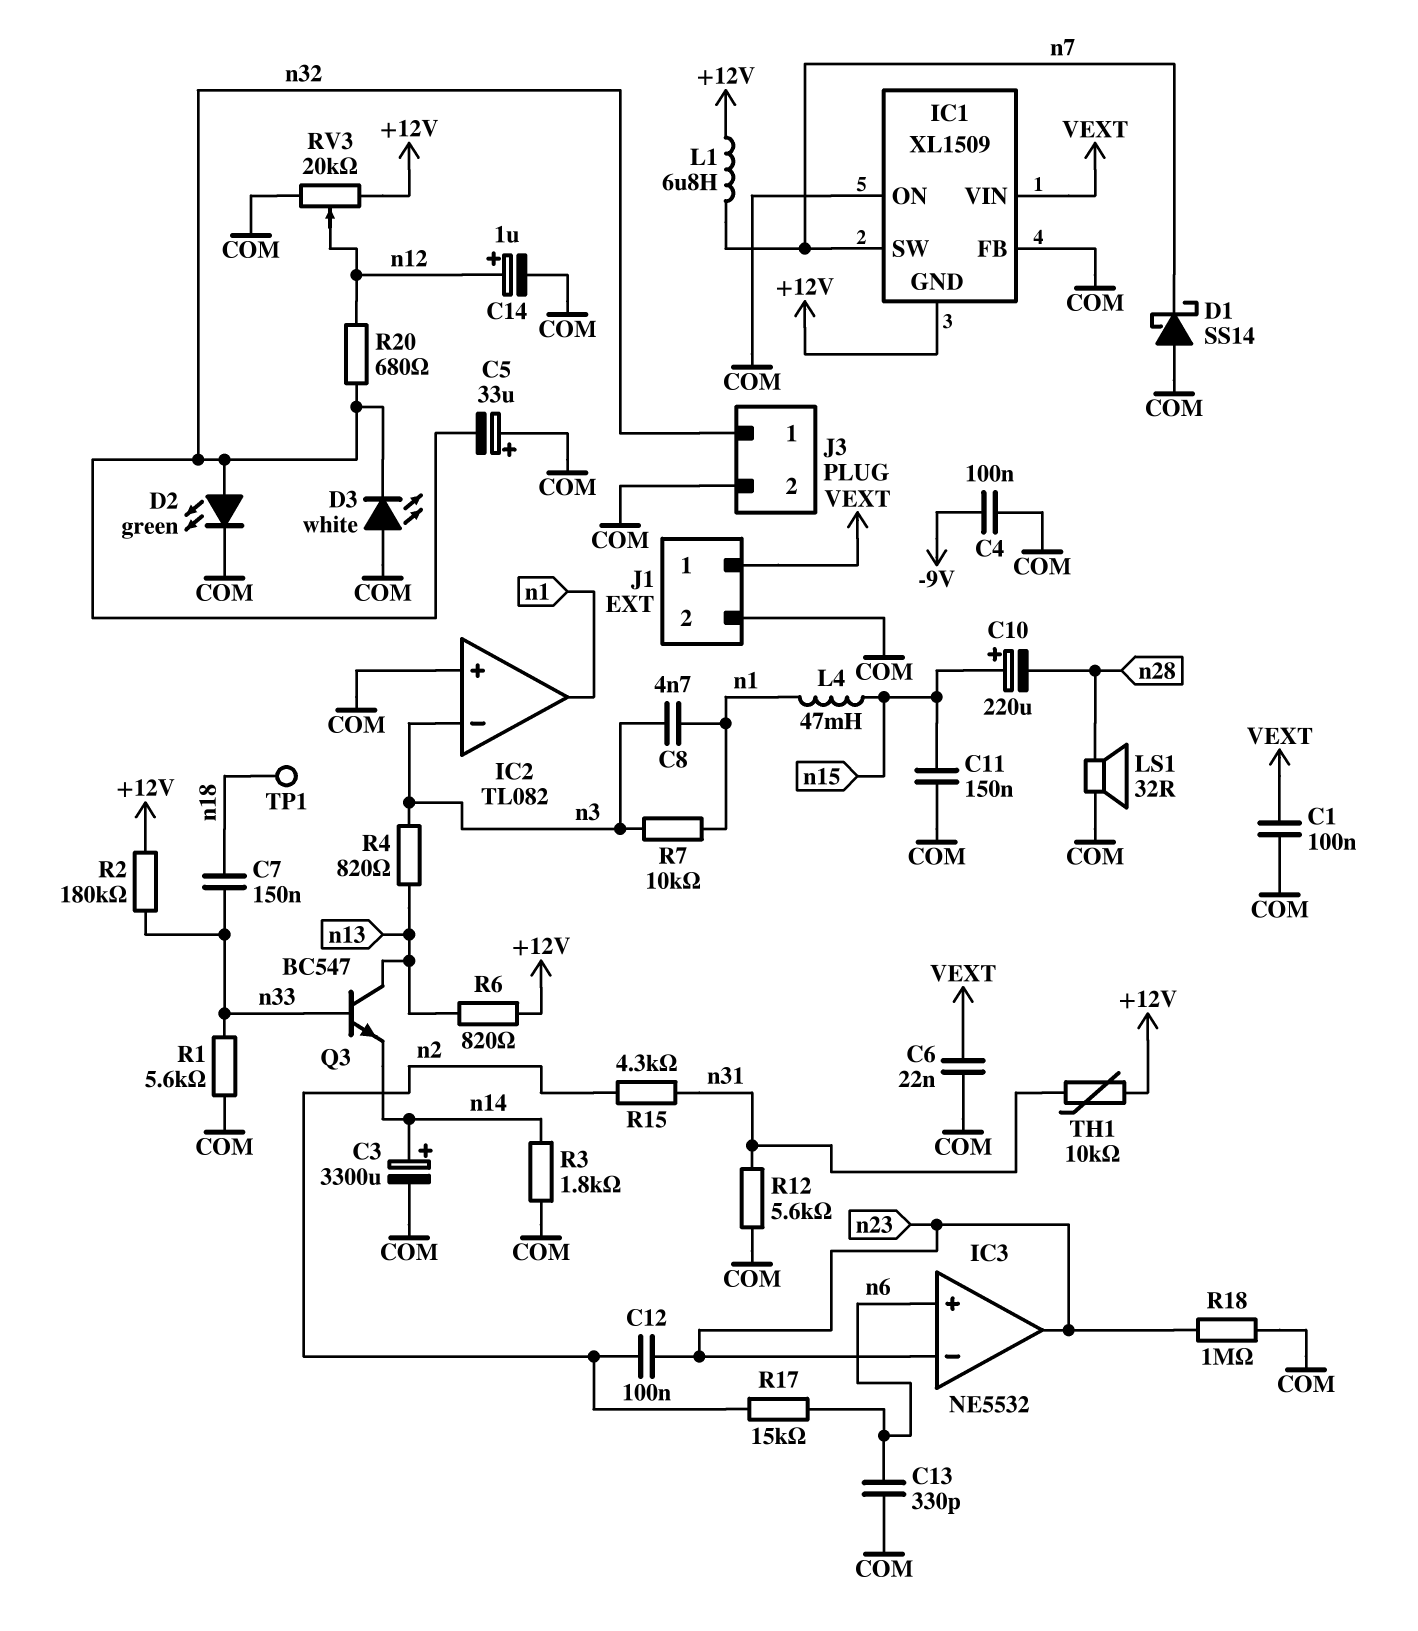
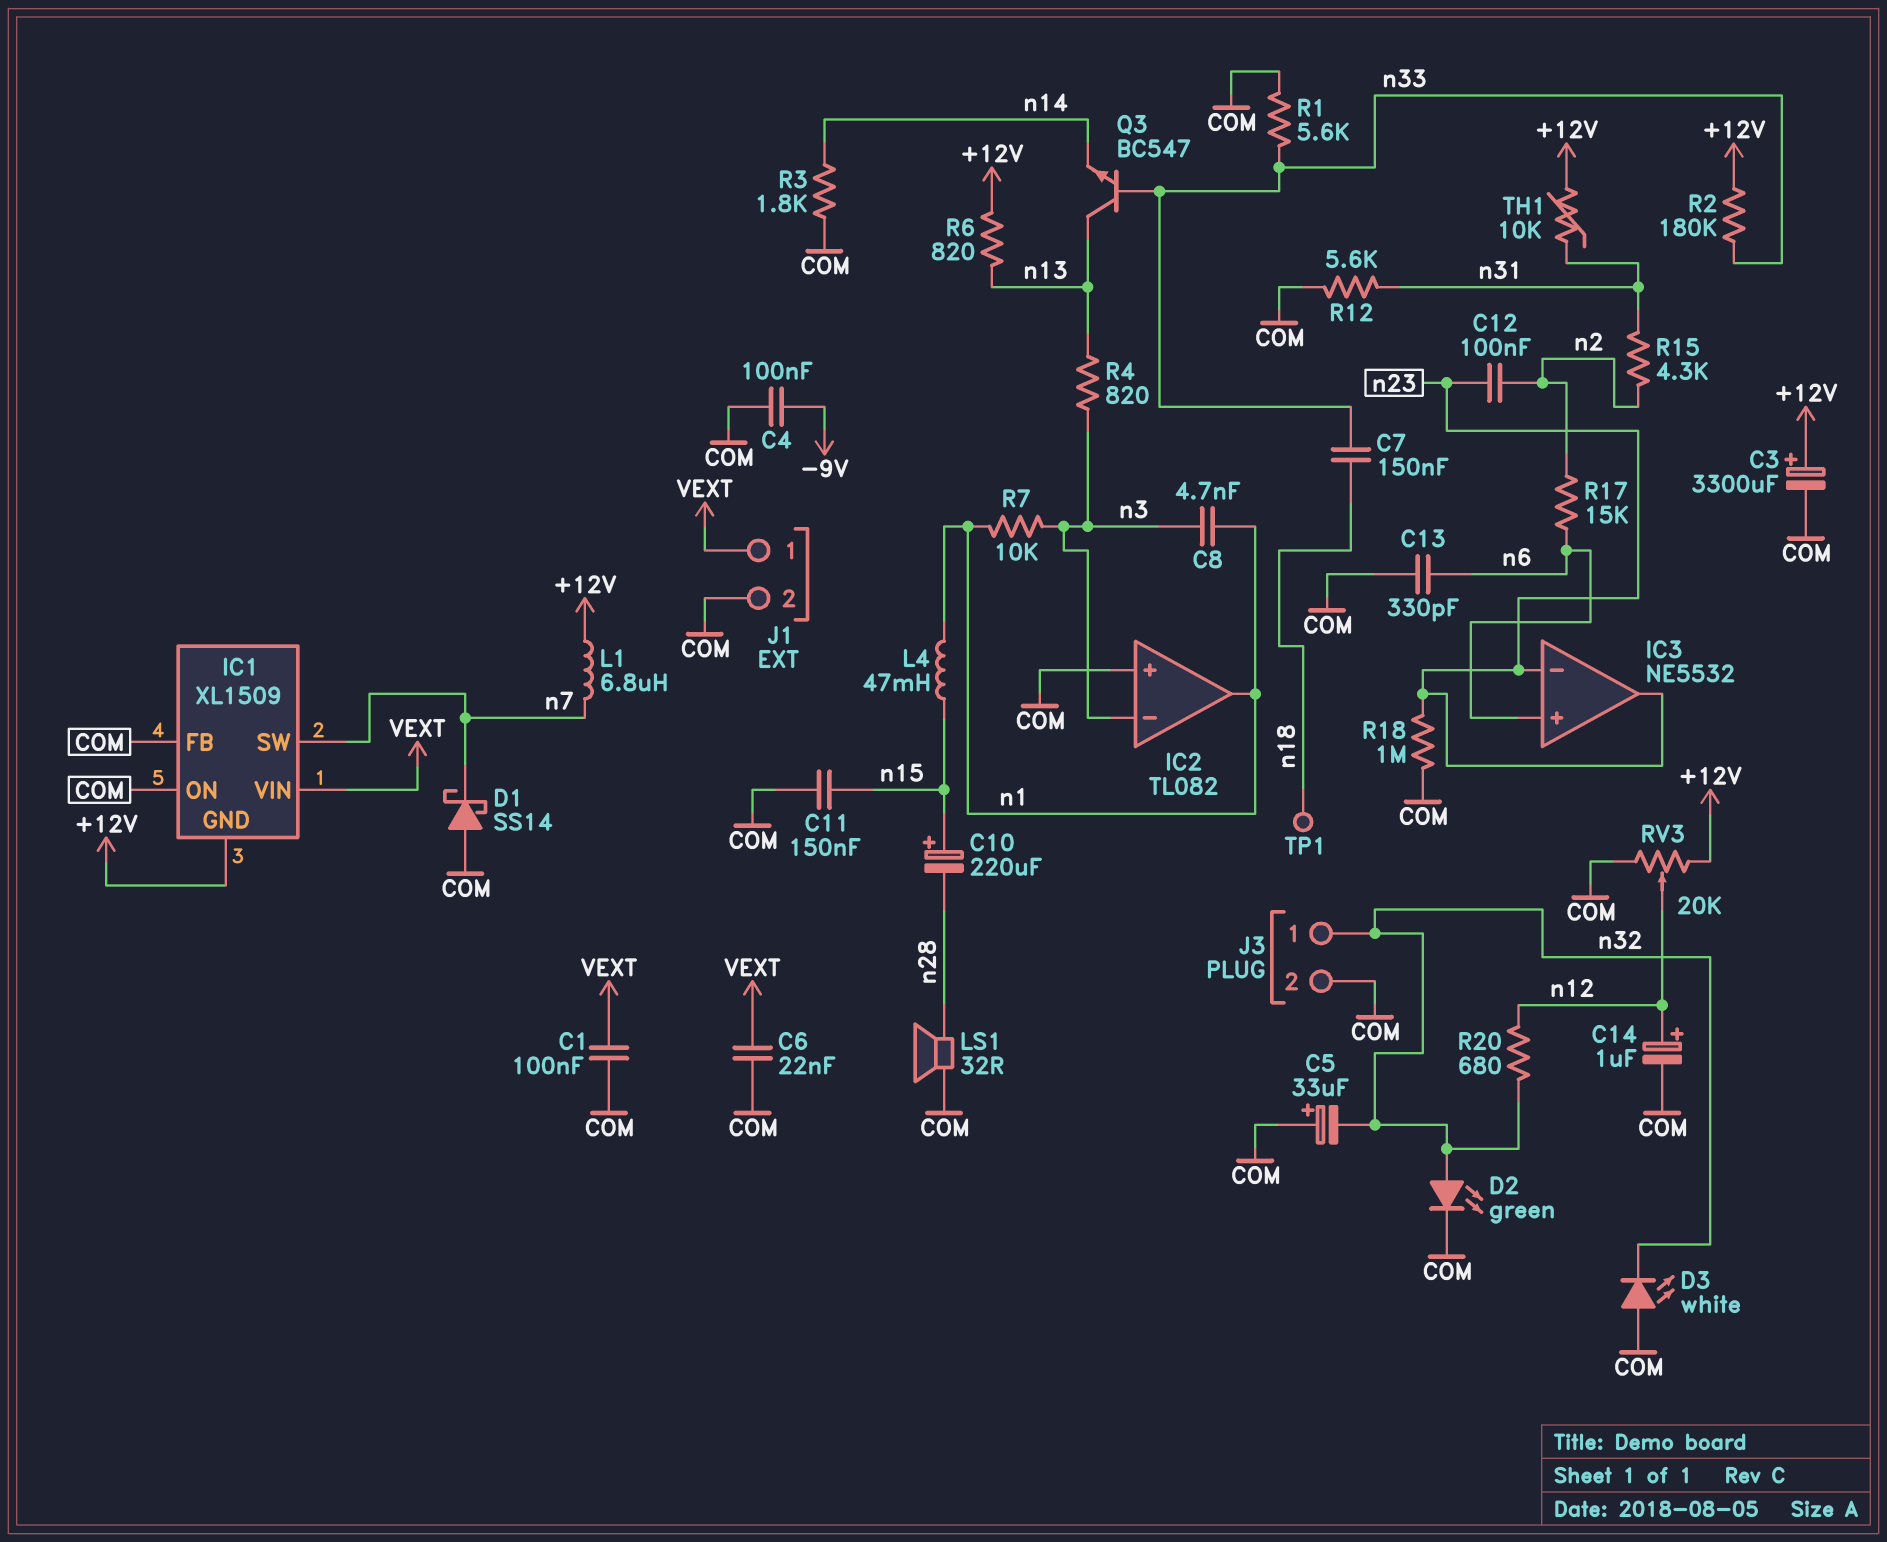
C3: 3300uF (plus n14, minus COM) -> 3300uF (plus +12V, minus COM)

